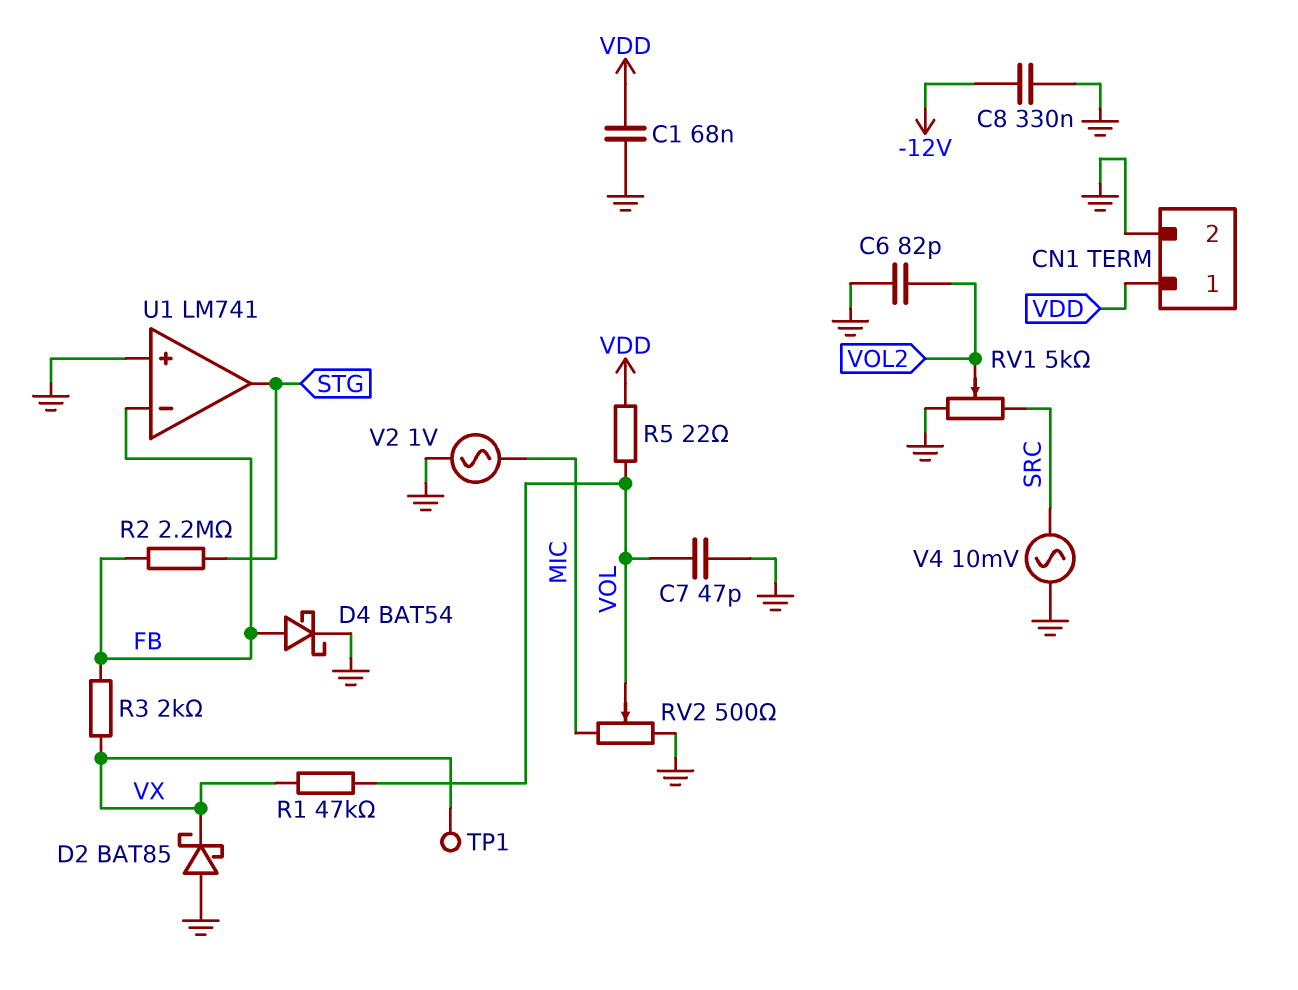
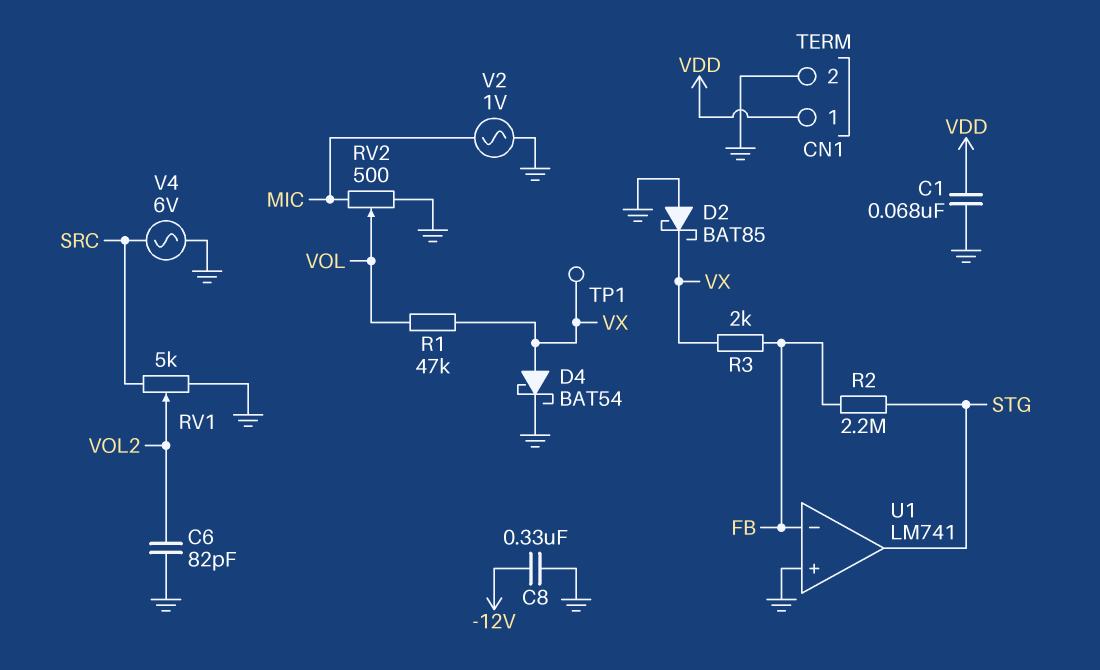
C7: 47pF (GND, VOL) -> none
D4: schottky BAT54 (A FB, K GND) -> schottky BAT54 (A VX, K GND)
R5: 22 (VDD, VOL) -> none
V4: AC 10mV (GND, SRC) -> AC 6V (GND, SRC)

